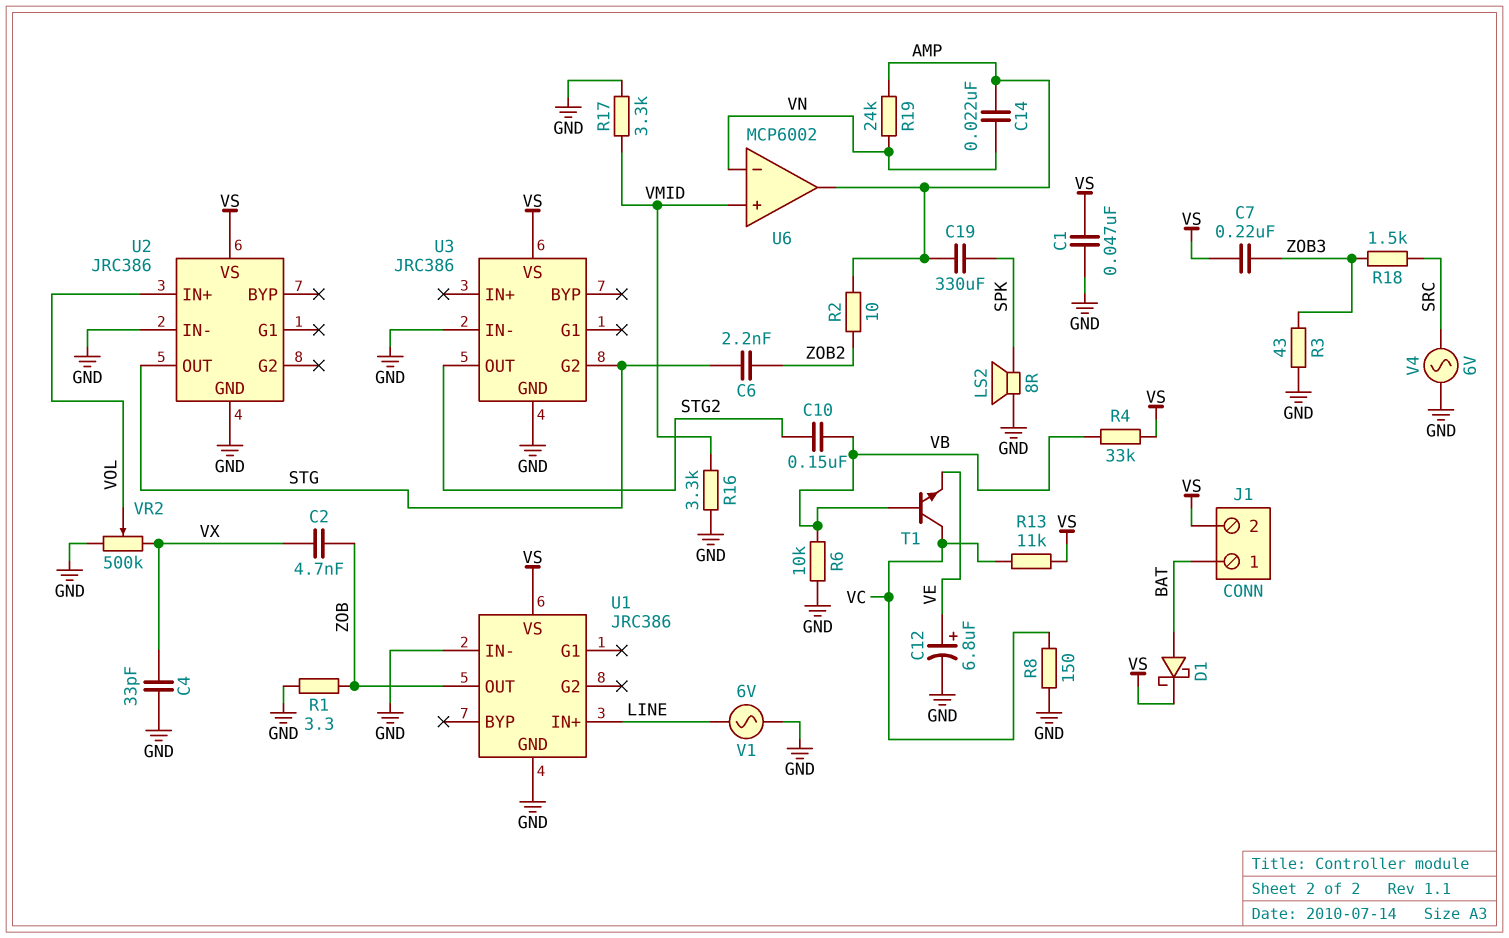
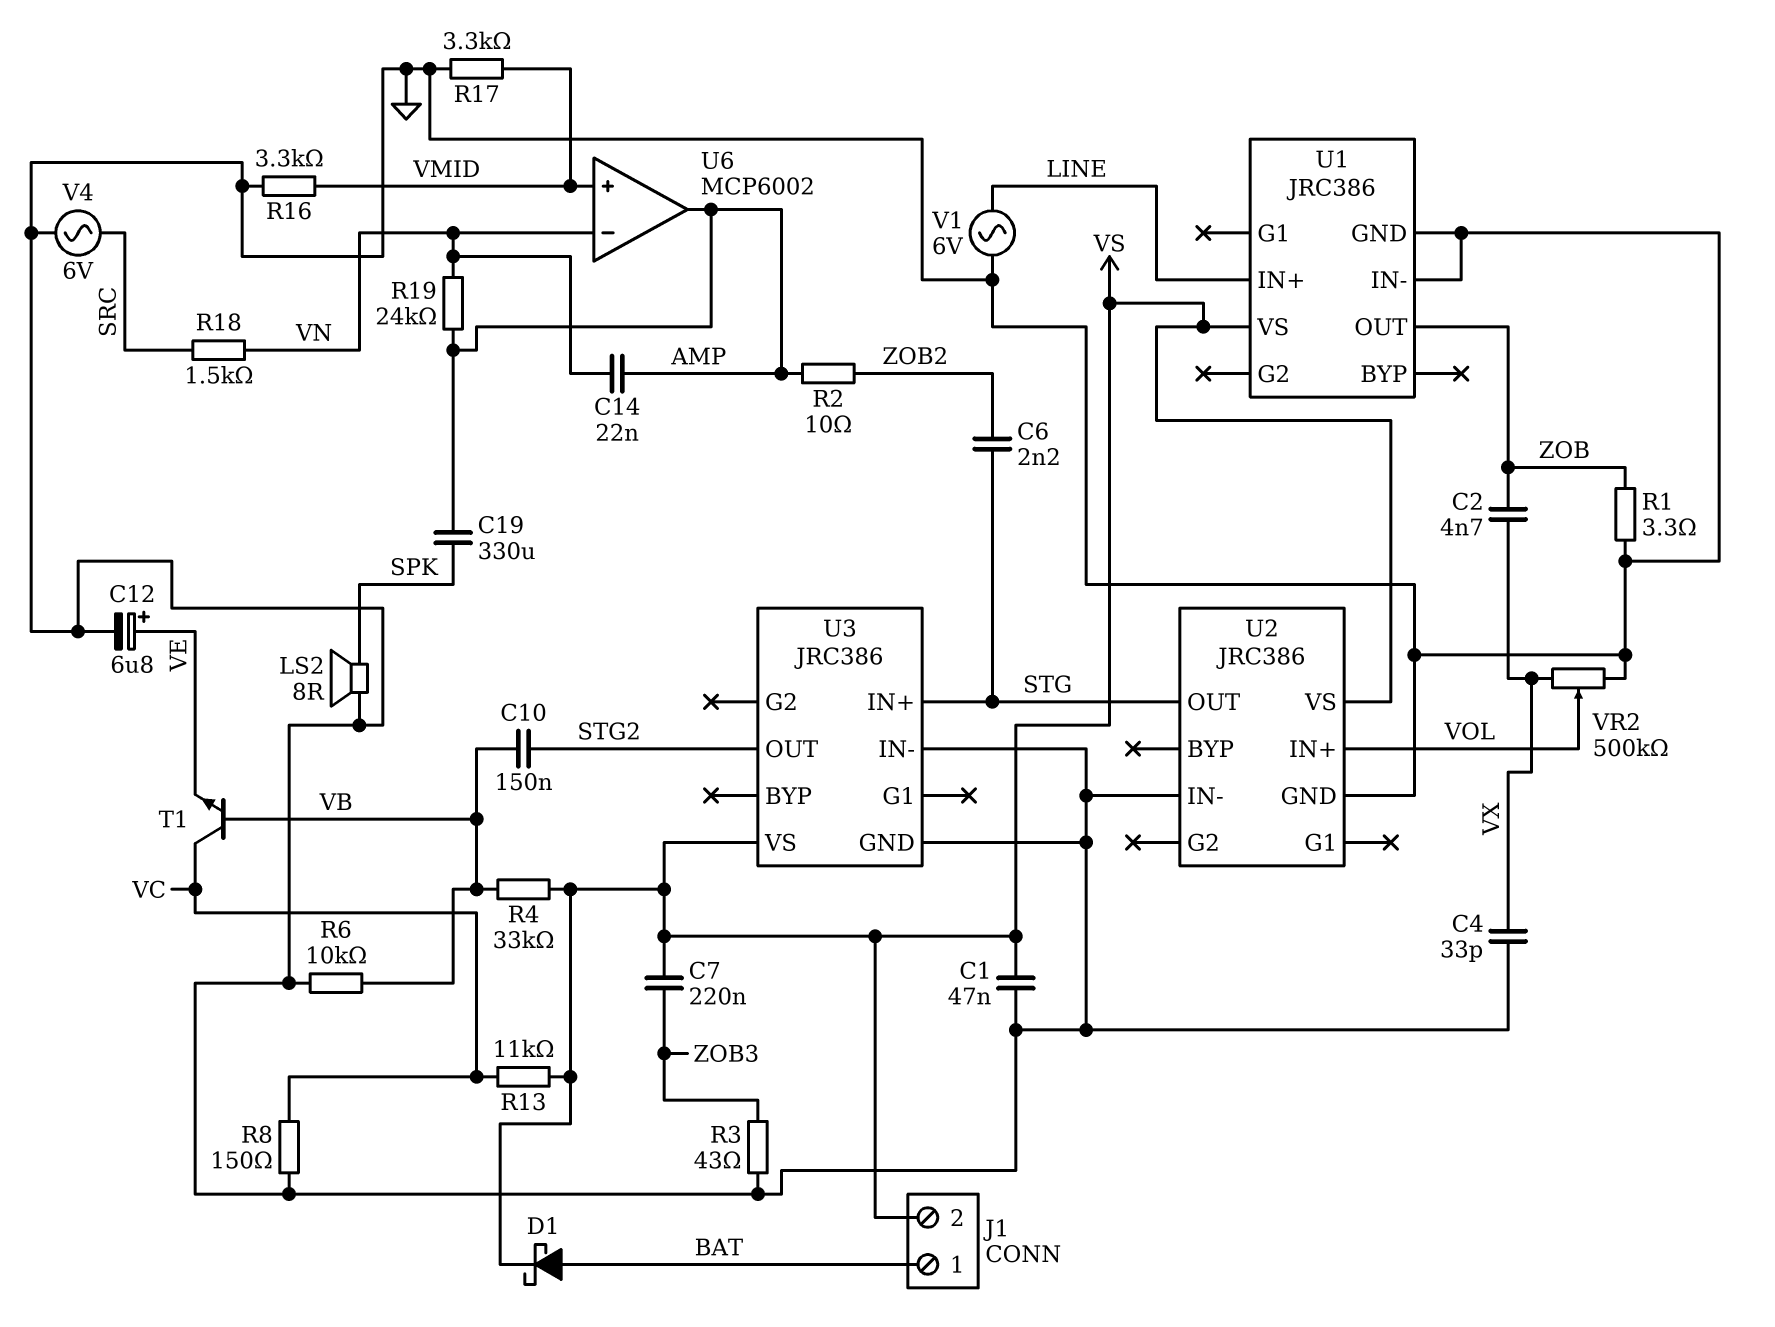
R18: 1.5k (SRC, ZOB3) -> 1.5k (SRC, VN)
U3 pin G2: STG -> none
U3 pin IN+: none -> STG

